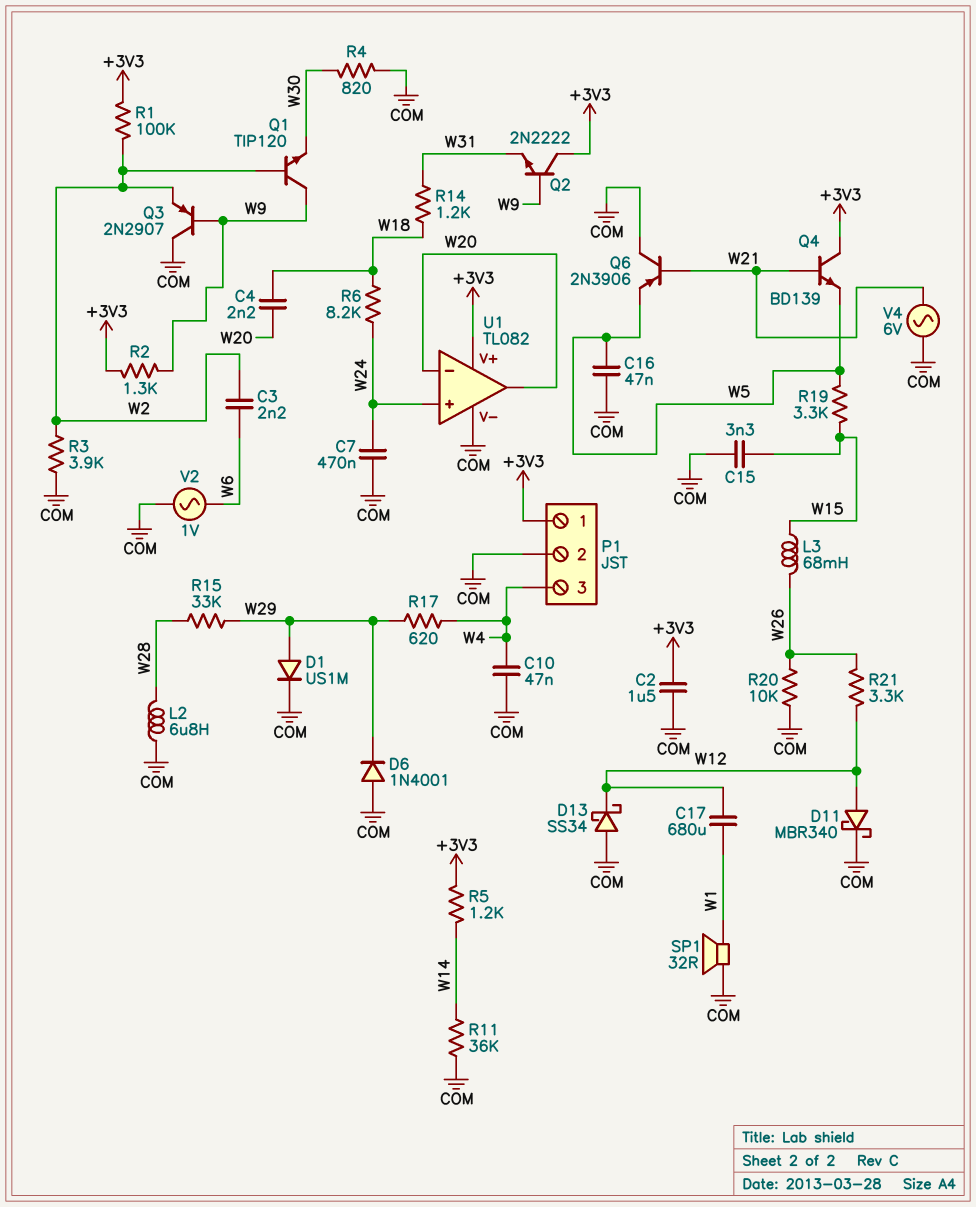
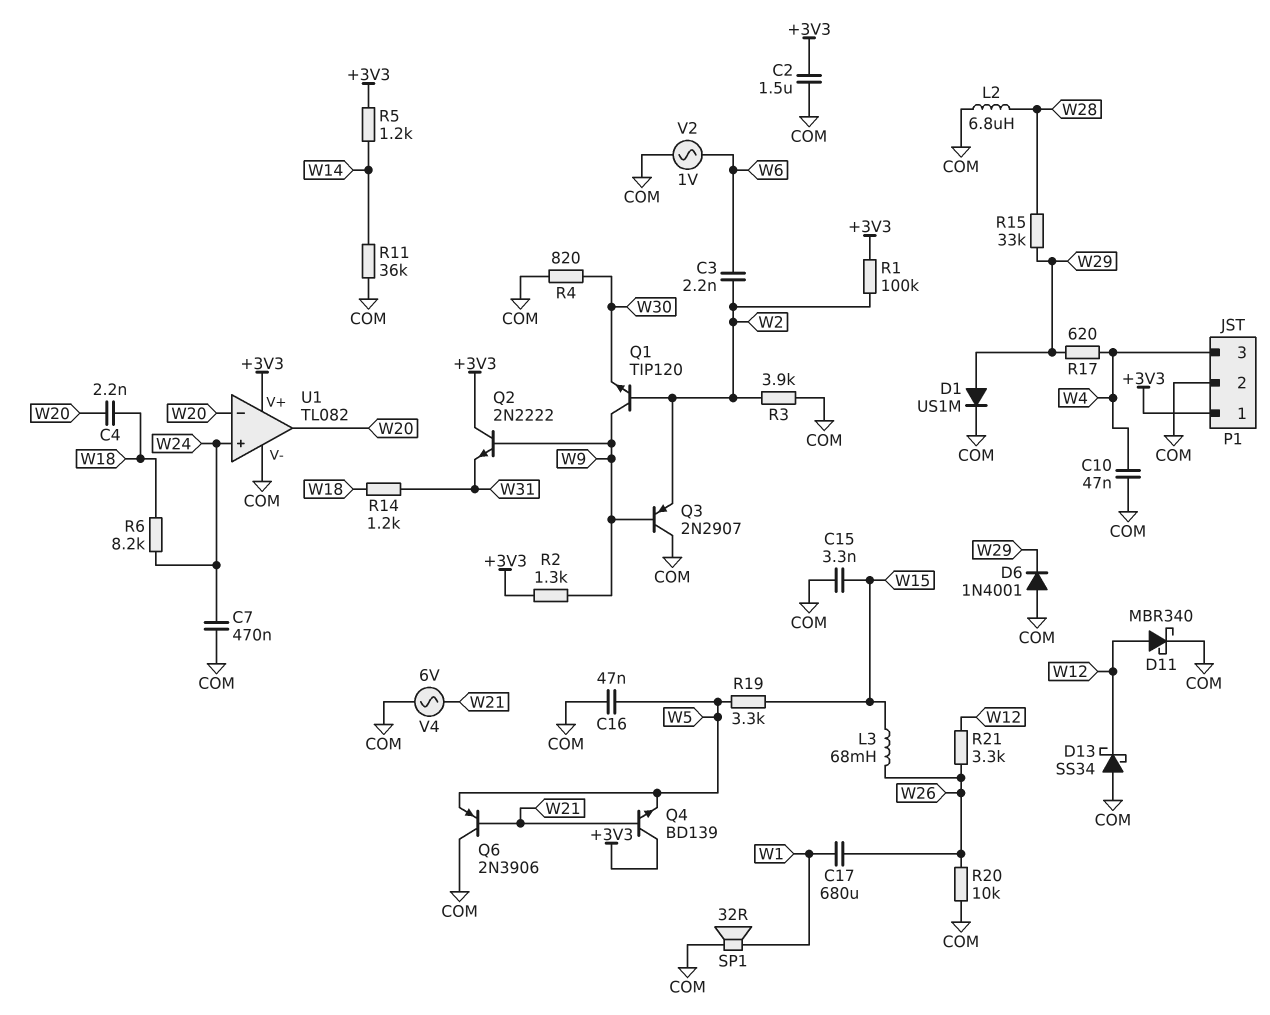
C17: 680uF (W1, W12) -> 680uF (W1, W26)

